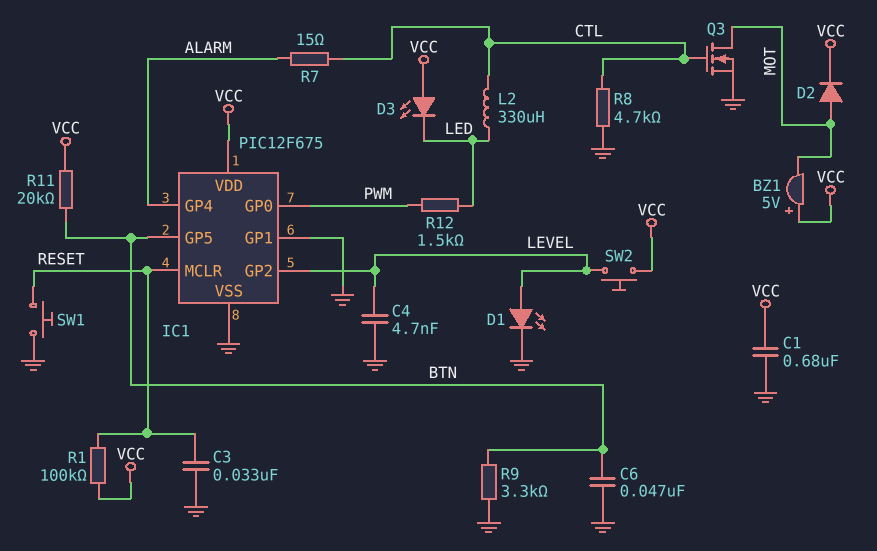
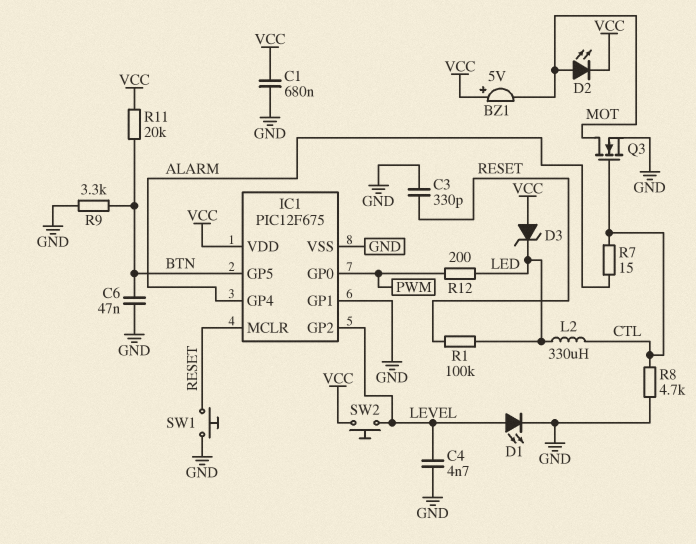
C3: 33nF (GND, RESET) -> 330pF (GND, RESET)
D2: diode (A MOT, K VCC) -> LED (A MOT, K VCC)
D3: LED (A VCC, K LED) -> zener (A VCC, K LED)
R1: 100k (RESET, VCC) -> 100k (LED, RESET)
R12: 1.5k (LED, PWM) -> 200 (LED, PWM)

